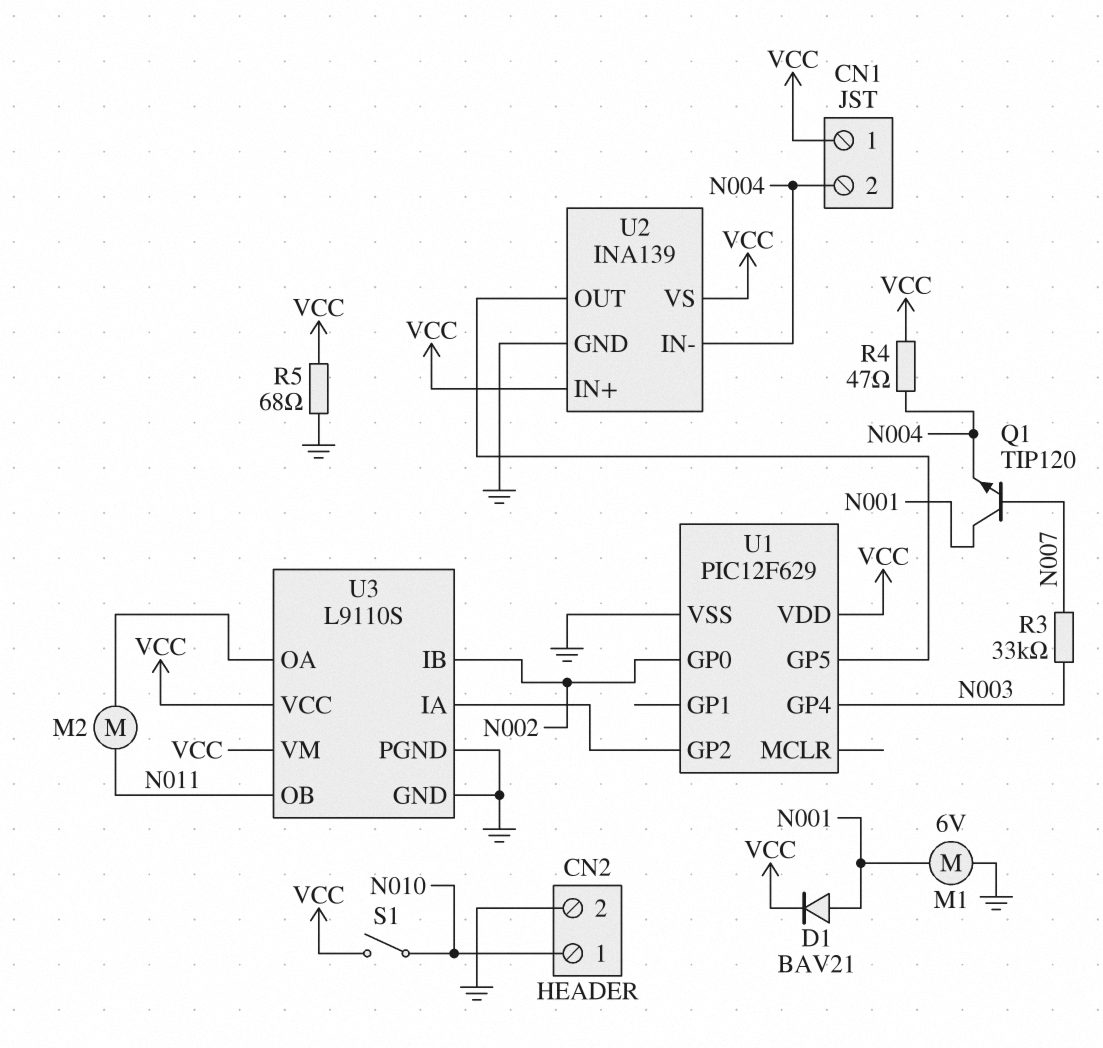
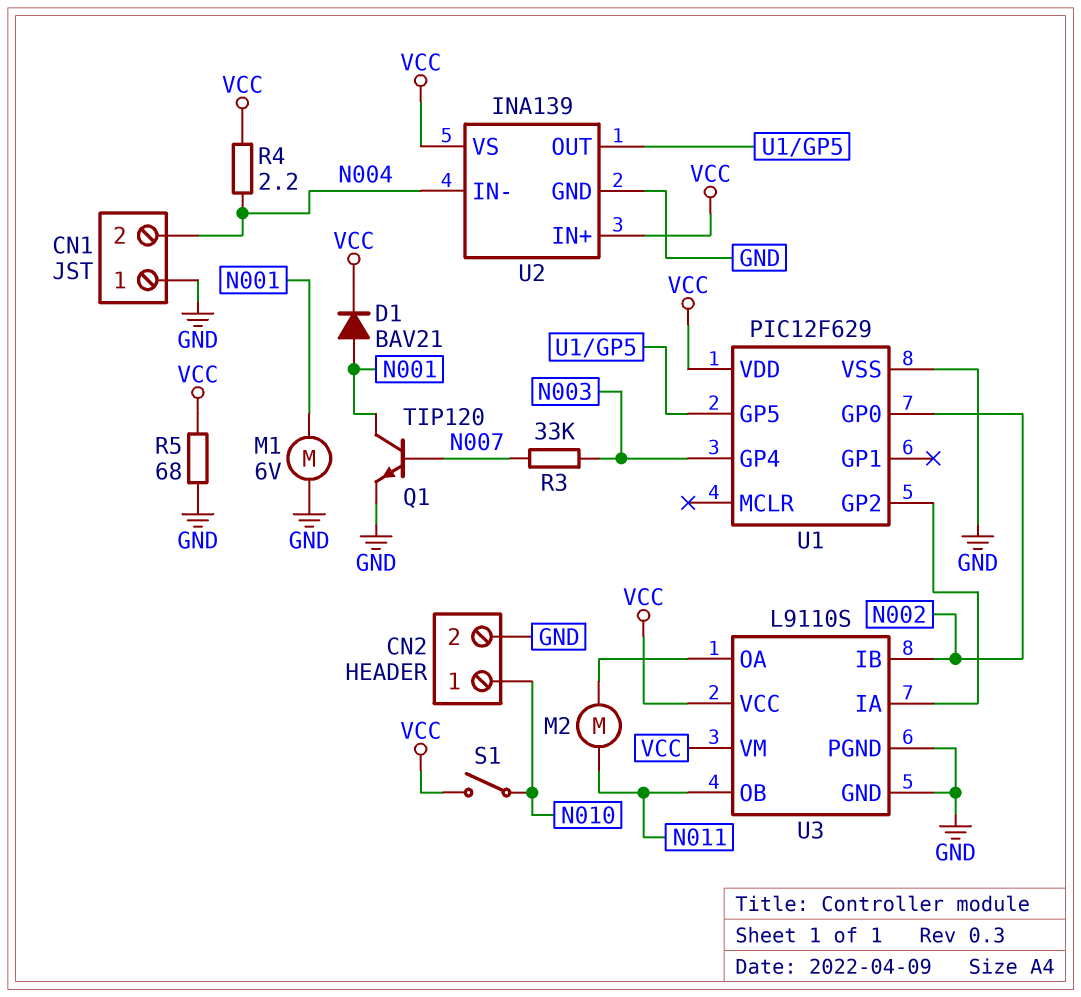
CN1 pin 1: VCC -> GND
Q1: NPN TIP120 (B N007, C N001, E N004) -> NPN TIP120 (B N007, C N001, E GND)
R4: 47 (N004, VCC) -> 2.2 (N004, VCC)

